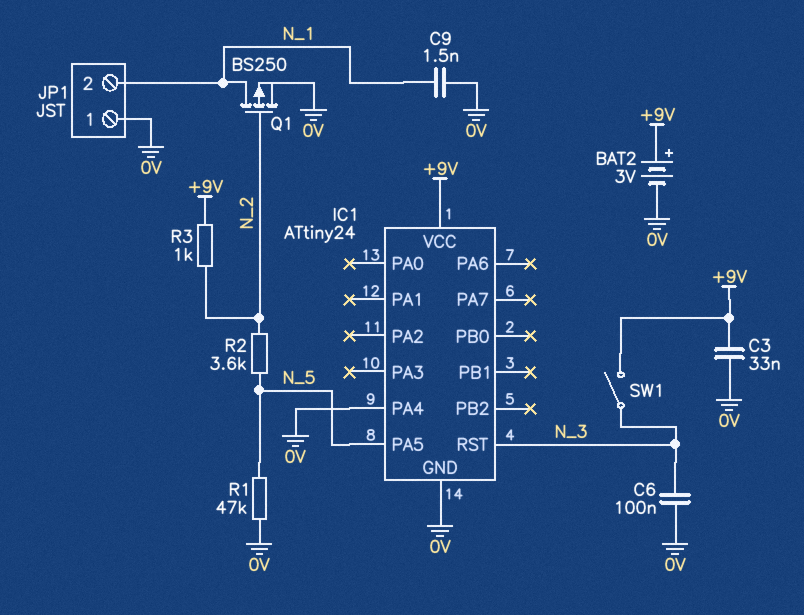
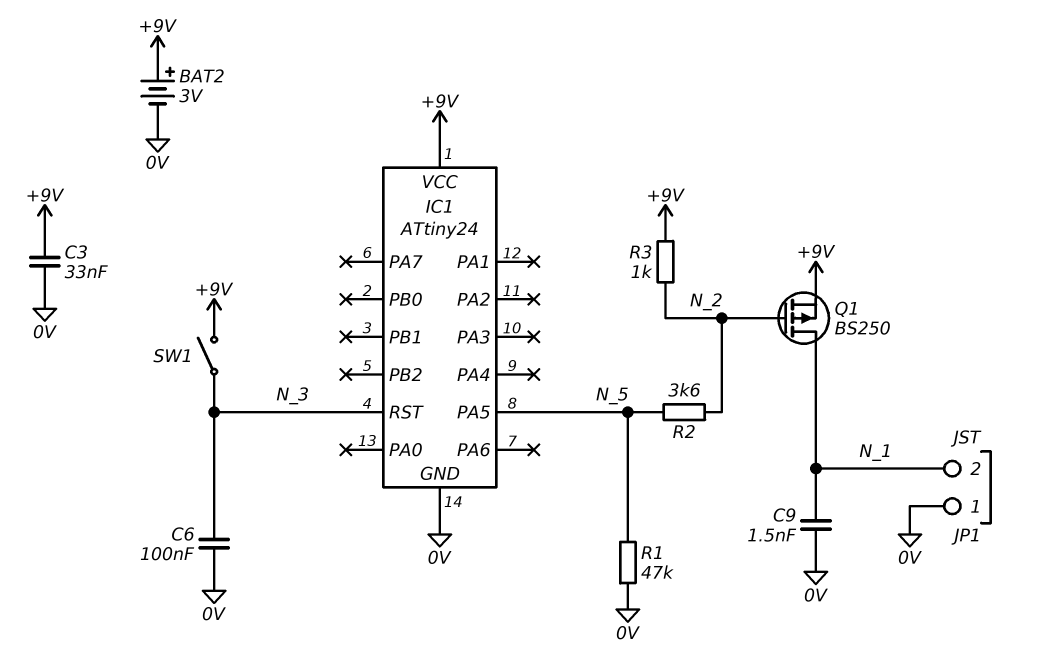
IC1 pin PA4: 0V -> none
Q1: PMOS BS250 (G N_2, D N_1, S 0V) -> PMOS BS250 (G N_2, D N_1, S +9V)

